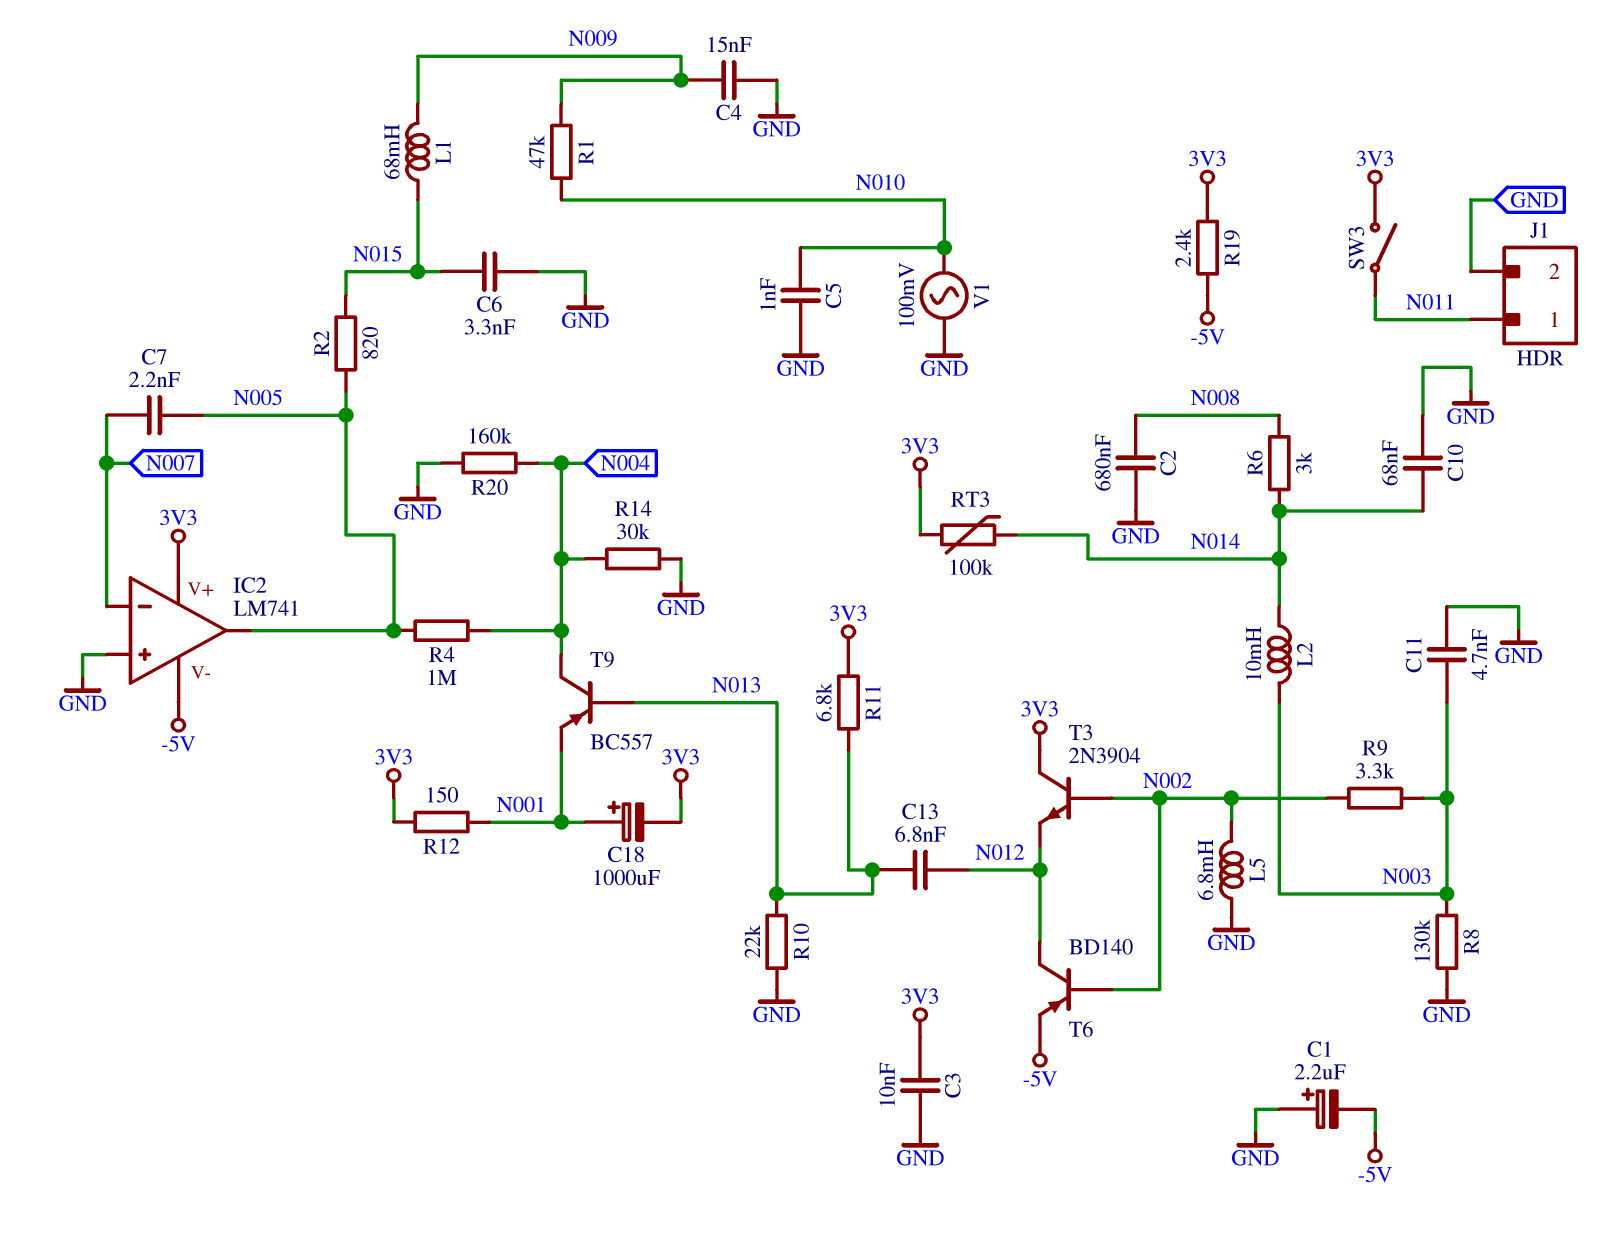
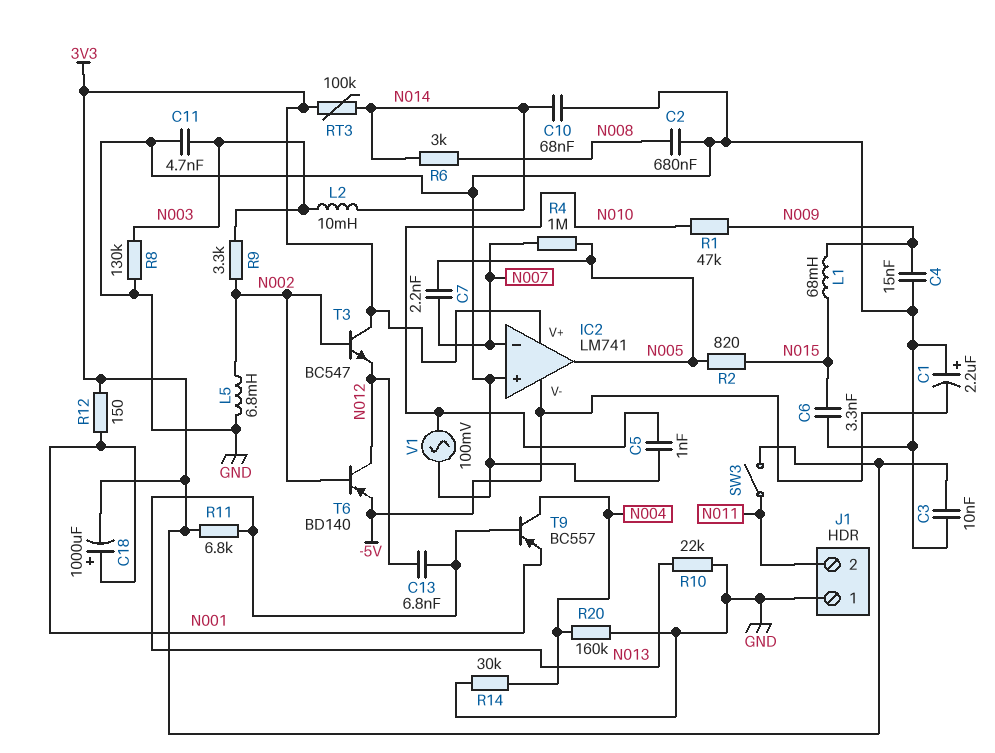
J1 pin 1: N011 -> GND
J1 pin 2: GND -> N011
R4: 1M (N004, N005) -> 1M (N005, N007)
R19: 2.4k (-5V, 3V3) -> none
T3: NPN 2N3904 (B N002, C 3V3, E N012) -> NPN BC547 (B N002, C 3V3, E N012)

